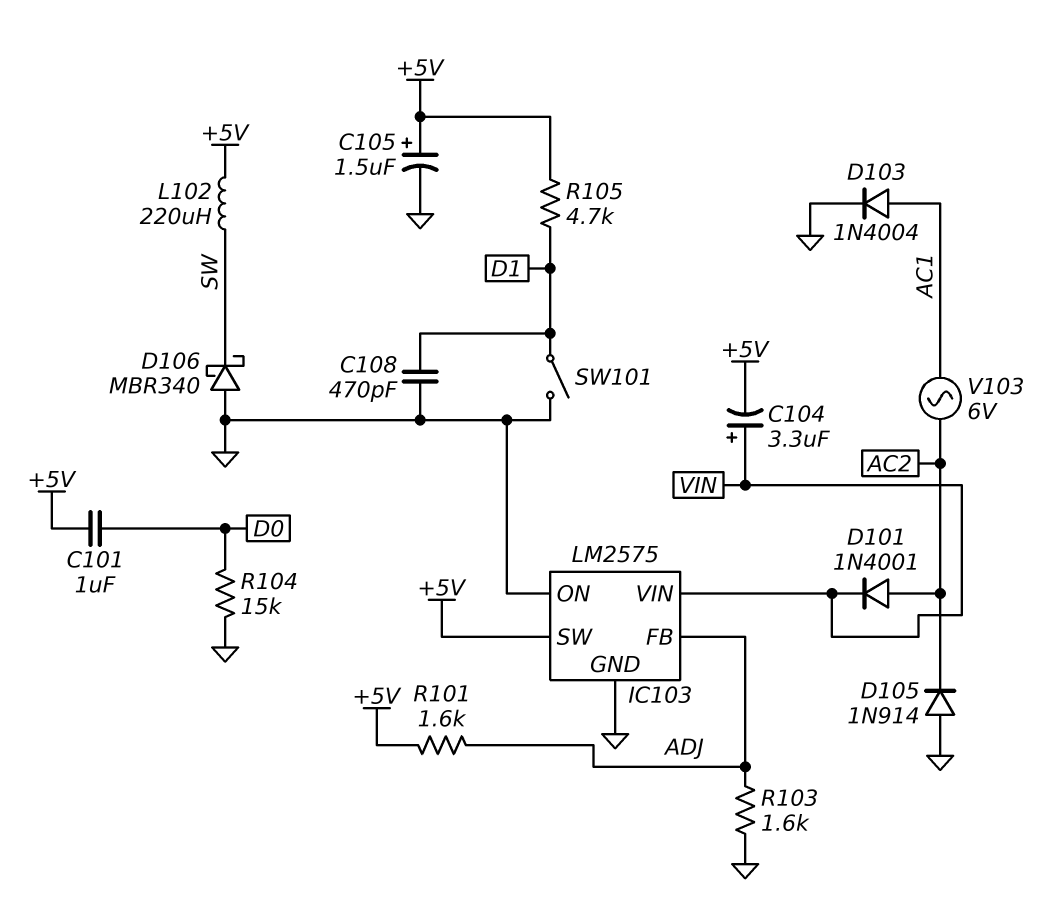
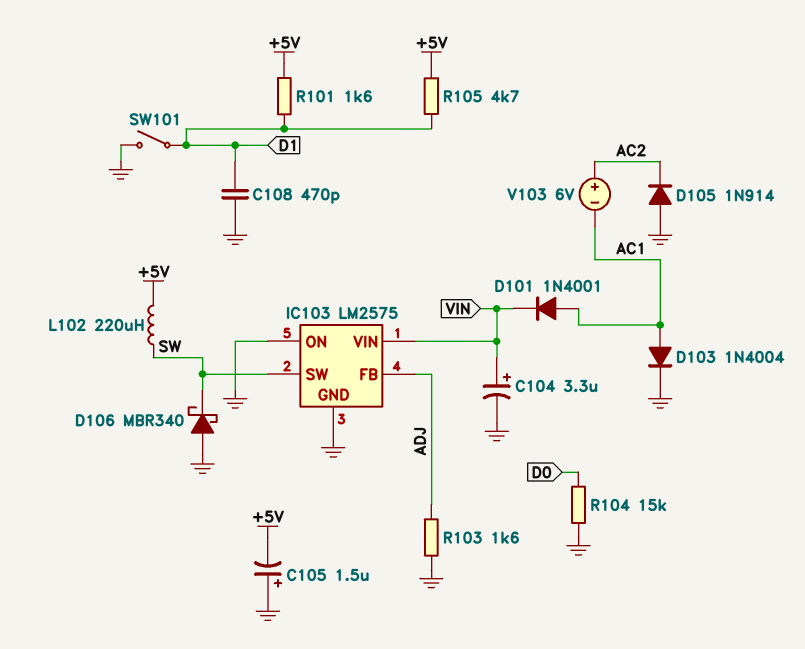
C101: 1uF (+5V, D0) -> none
C104: 3.3uF (plus VIN, minus +5V) -> 3.3uF (plus VIN, minus GND)
C105: 1.5uF (plus +5V, minus GND) -> 1.5uF (plus GND, minus +5V)
D101: diode 1N4001 (A AC2, K VIN) -> diode 1N4001 (A AC1, K VIN)
IC103 pin SW: +5V -> SW
R101: 1.6k (+5V, ADJ) -> 1.6k (+5V, D1)
V103: AC 6V (AC1, AC2) -> 6V (plus AC2, minus AC1)

